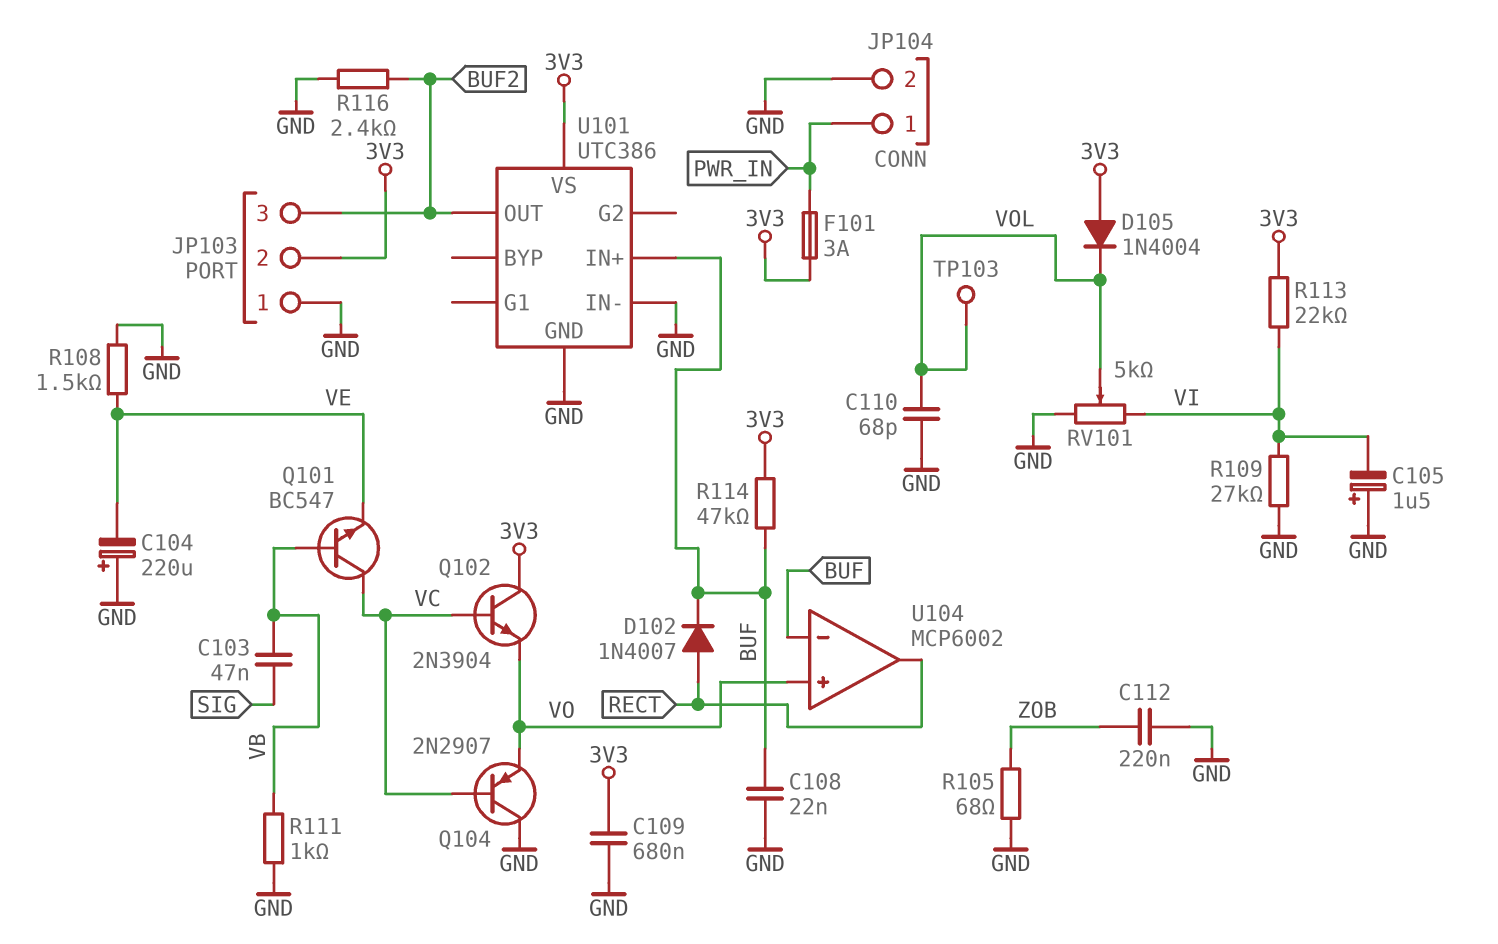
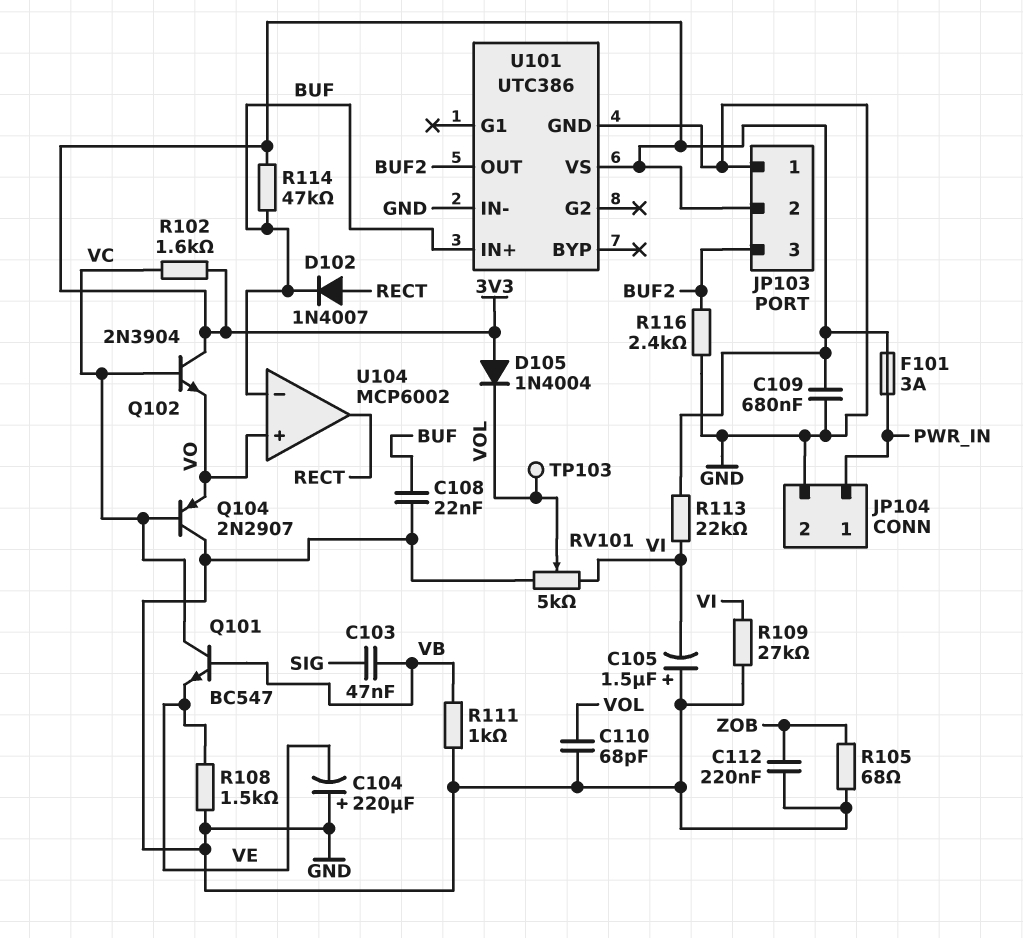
R102: none -> 1.6k (3V3, VC)

